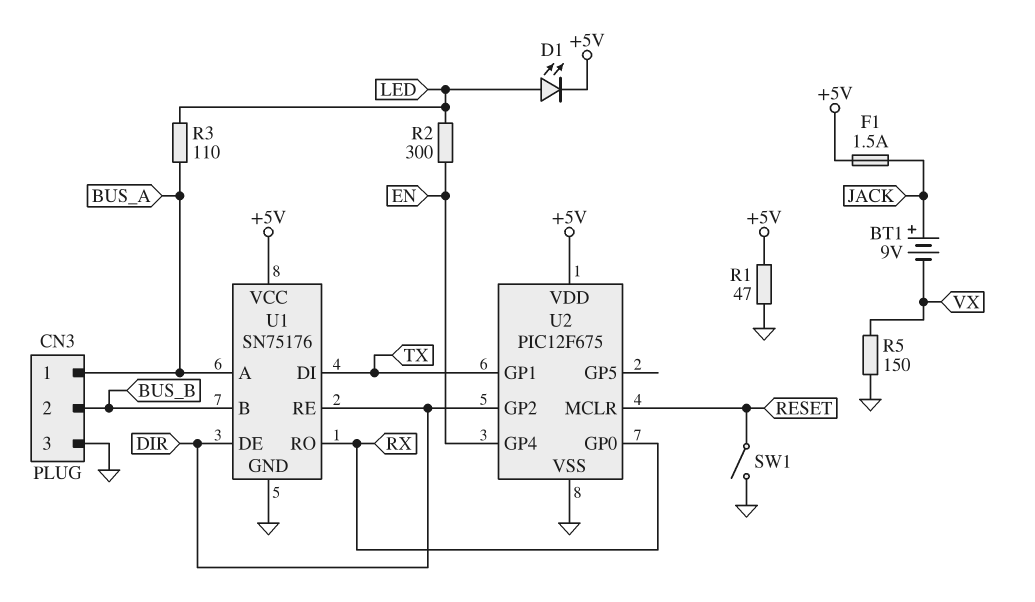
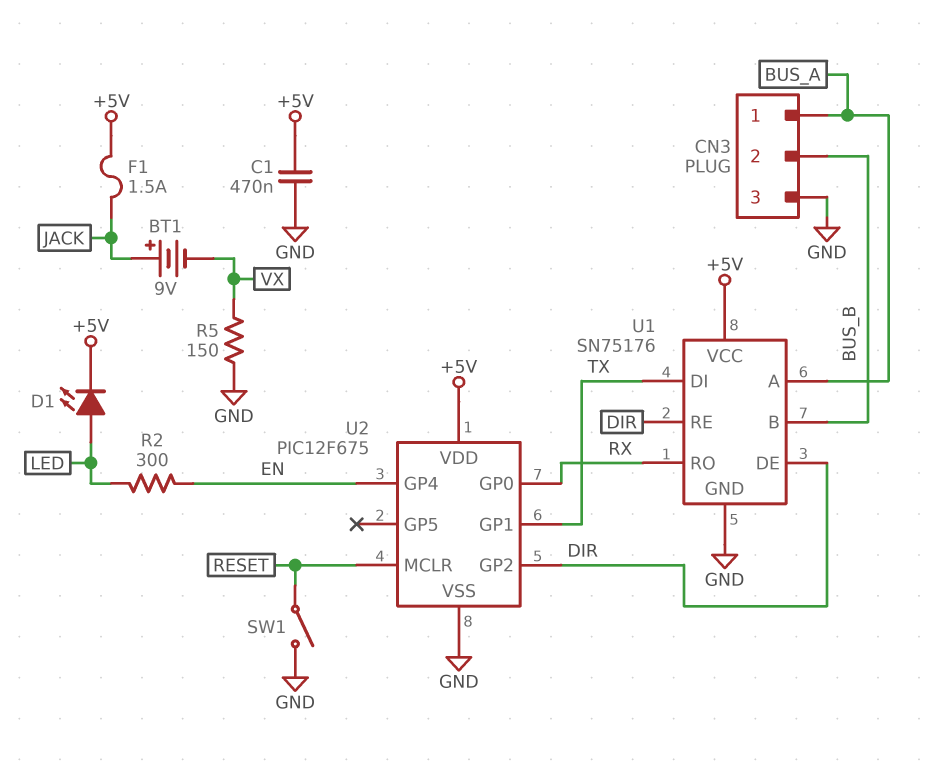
C1: none -> 470nF (+5V, GND)
R1: 47 (+5V, GND) -> none
R3: 110 (BUS_A, LED) -> none

